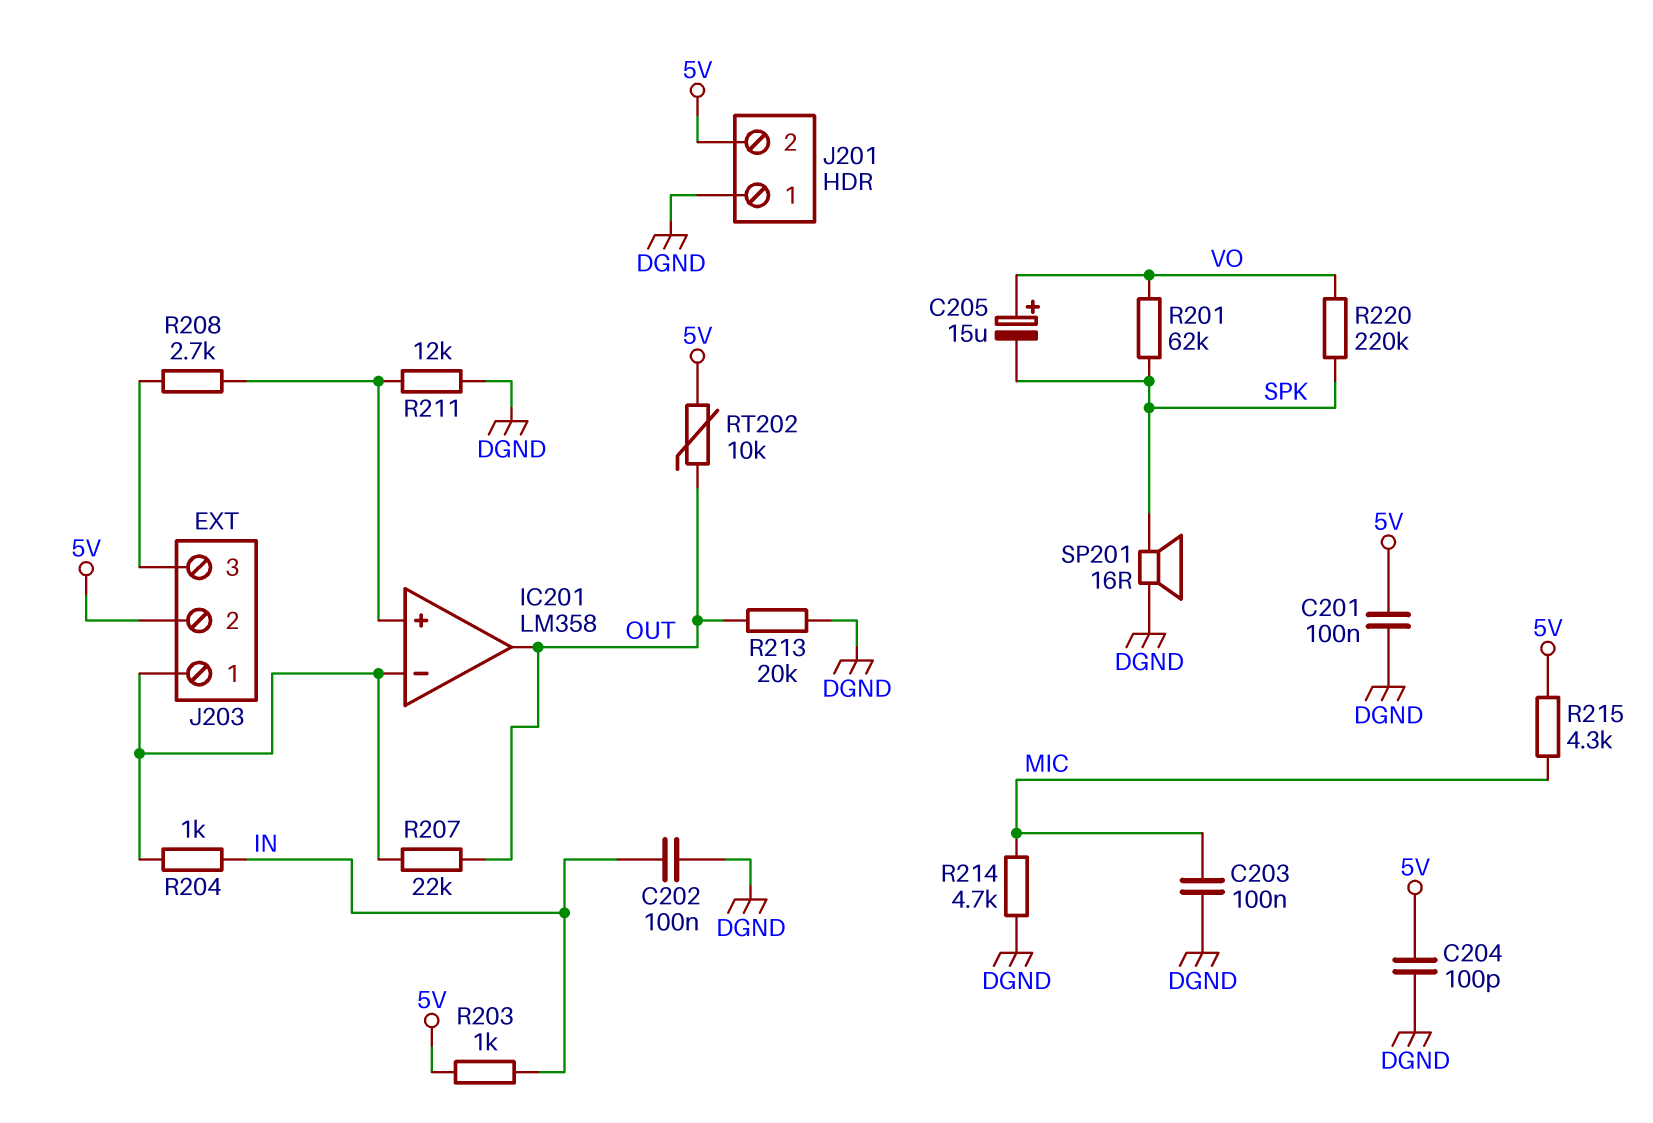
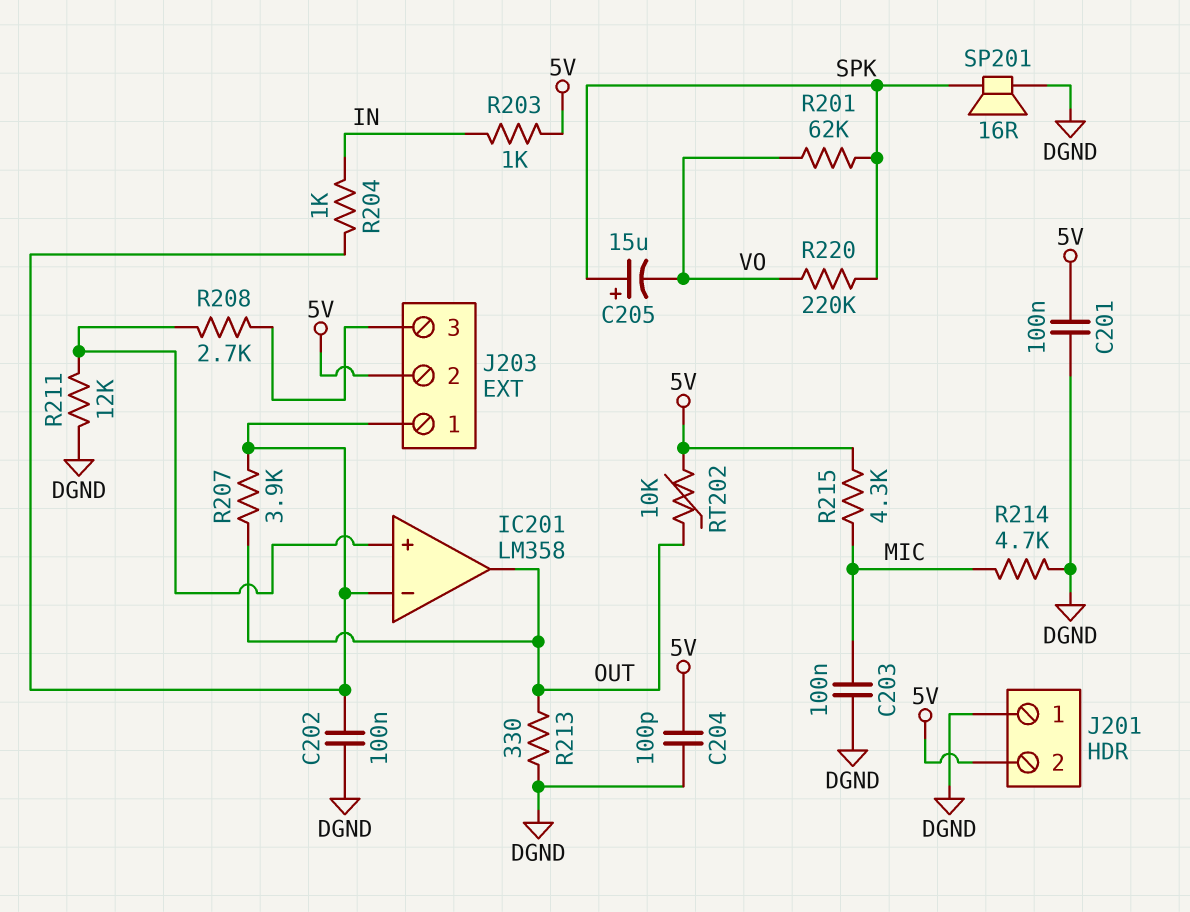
C202: 100nF (DGND, IN) -> 100nF (DGND, IC201/in-)
C205: 15uF (plus VO, minus SPK) -> 15uF (plus SPK, minus VO)
R207: 22k (IC201/in-, OUT) -> 3.9k (IC201/in-, OUT)
R213: 20k (DGND, OUT) -> 330 (DGND, OUT)

